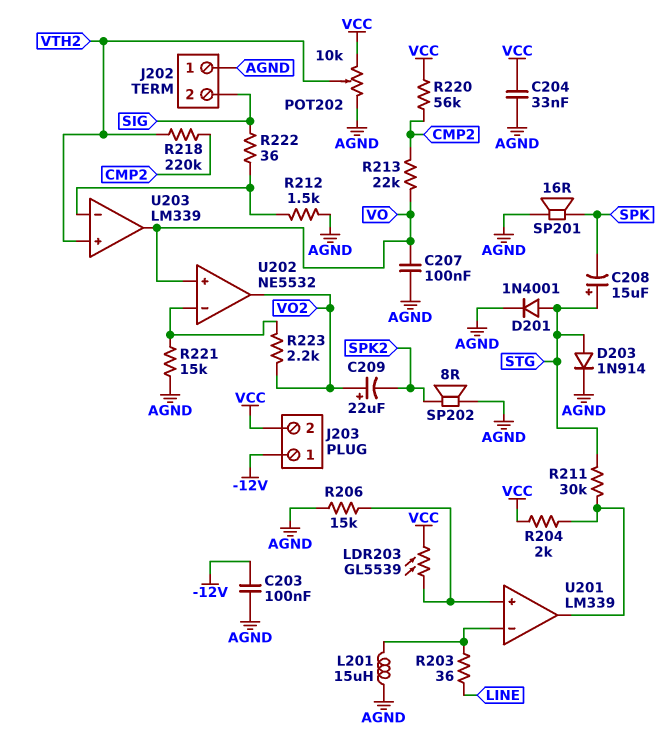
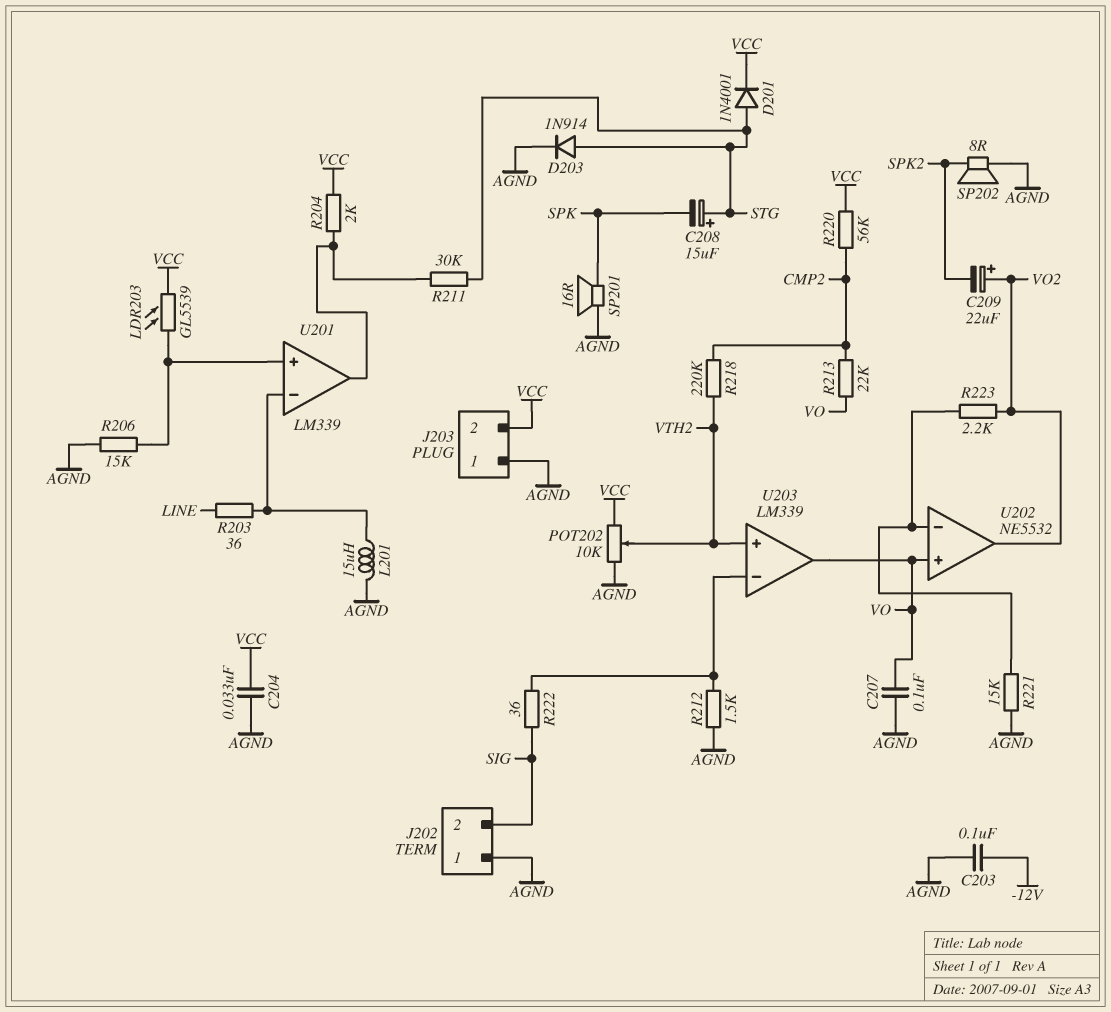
D201: diode 1N4001 (A STG, K AGND) -> diode 1N4001 (A STG, K VCC)
J203 pin 1: -12V -> AGND

